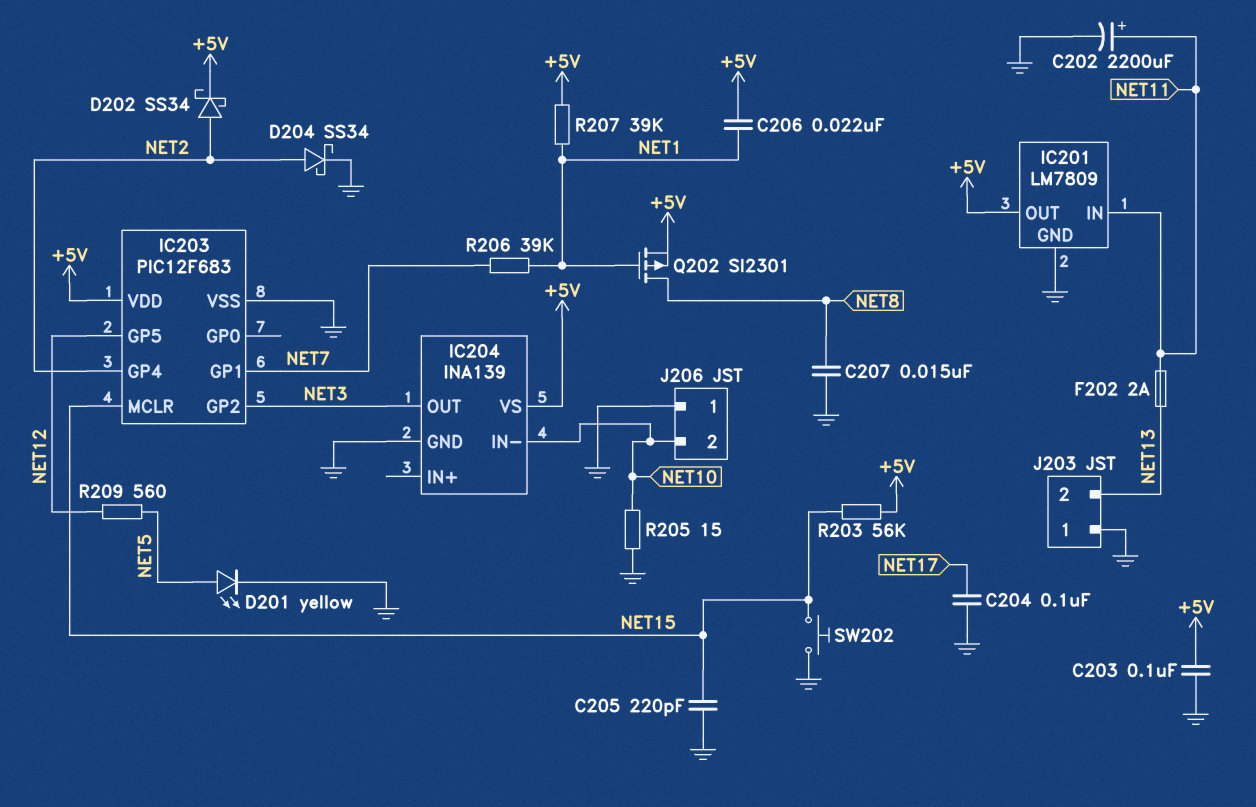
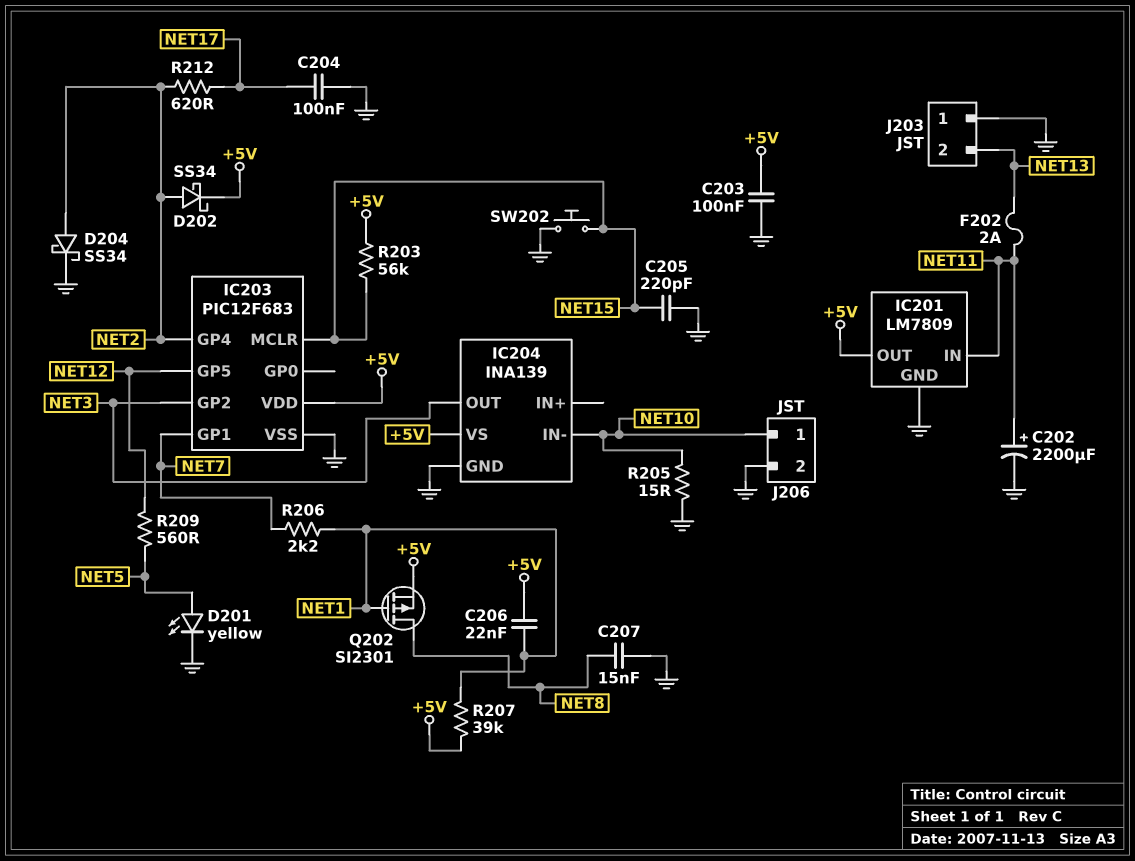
J206 pin 1: GND -> NET10
J206 pin 2: NET10 -> GND
R206: 39k (NET1, NET7) -> 2.2k (NET1, NET7)
R212: none -> 620 (NET2, NET17)

